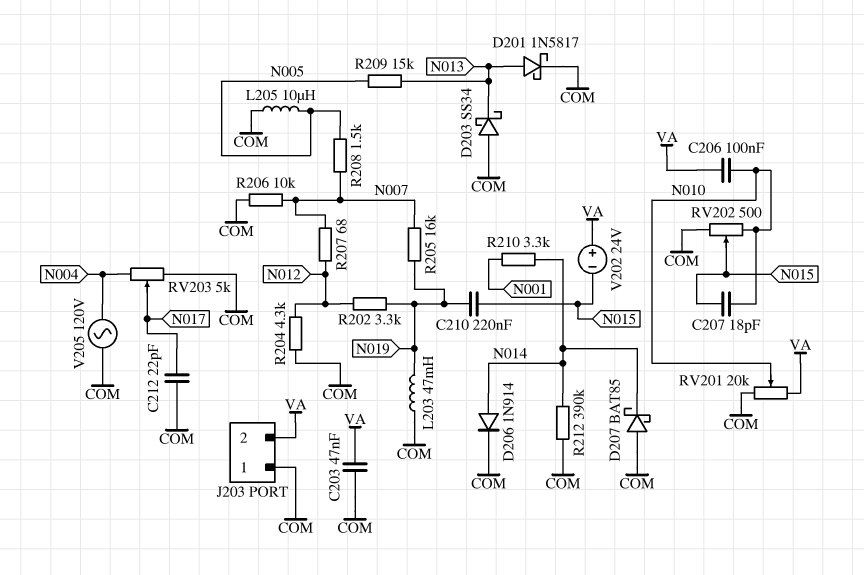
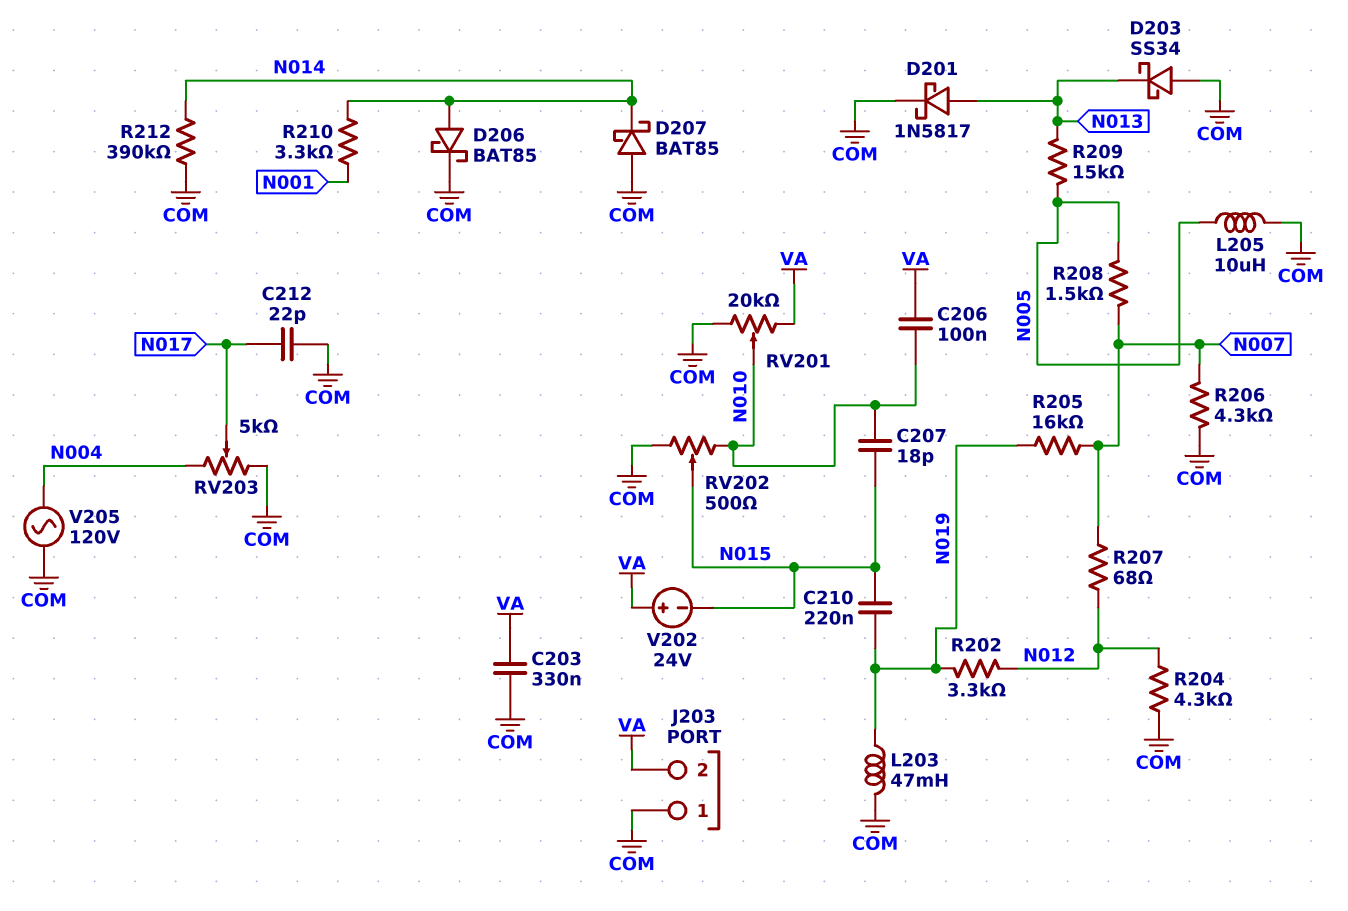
C203: 47nF (COM, VA) -> 330nF (COM, VA)
D206: diode 1N914 (A N014, K COM) -> schottky BAT85 (A N014, K COM)
R206: 10k (COM, N007) -> 4.3k (COM, N007)

